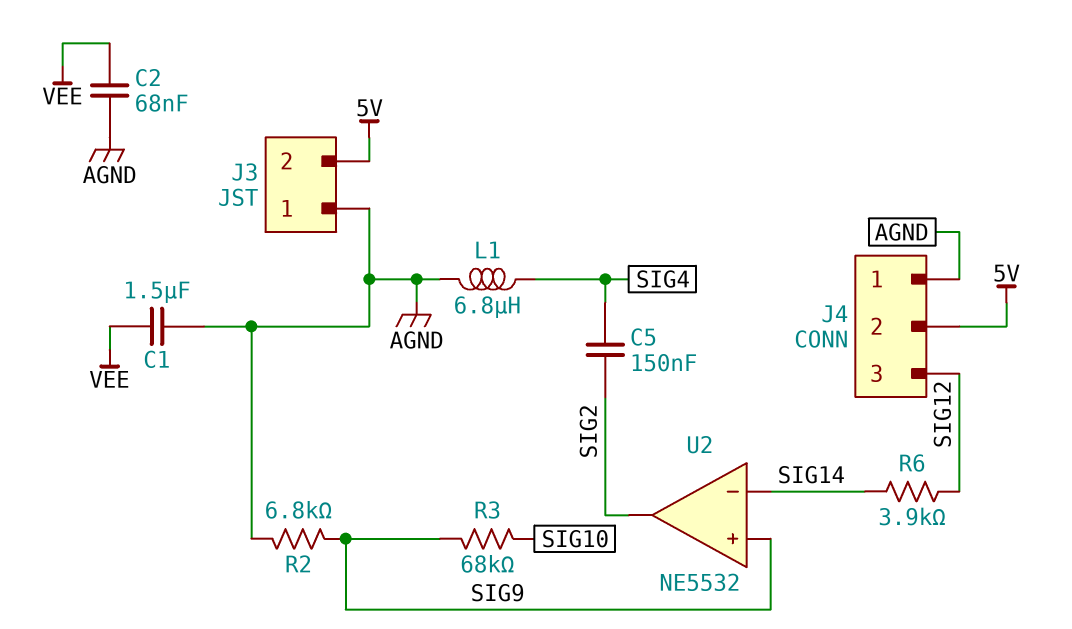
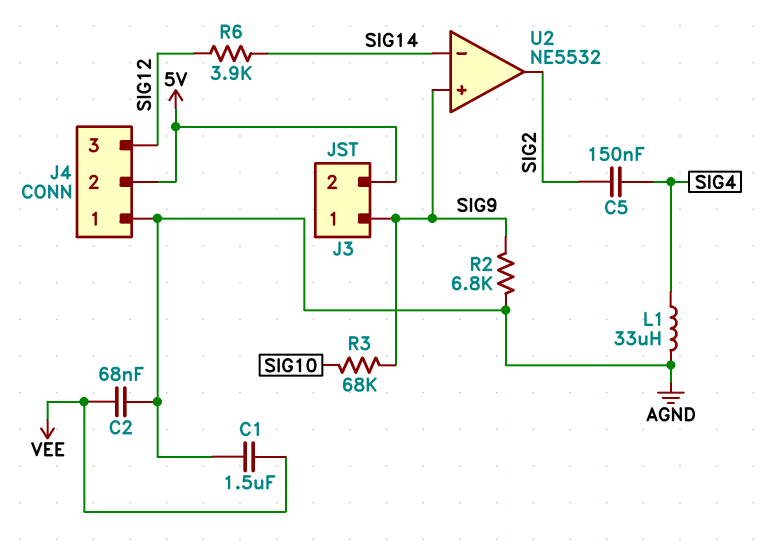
J3 pin 1: AGND -> SIG9
L1: 6.8uH (AGND, SIG4) -> 33uH (AGND, SIG4)

